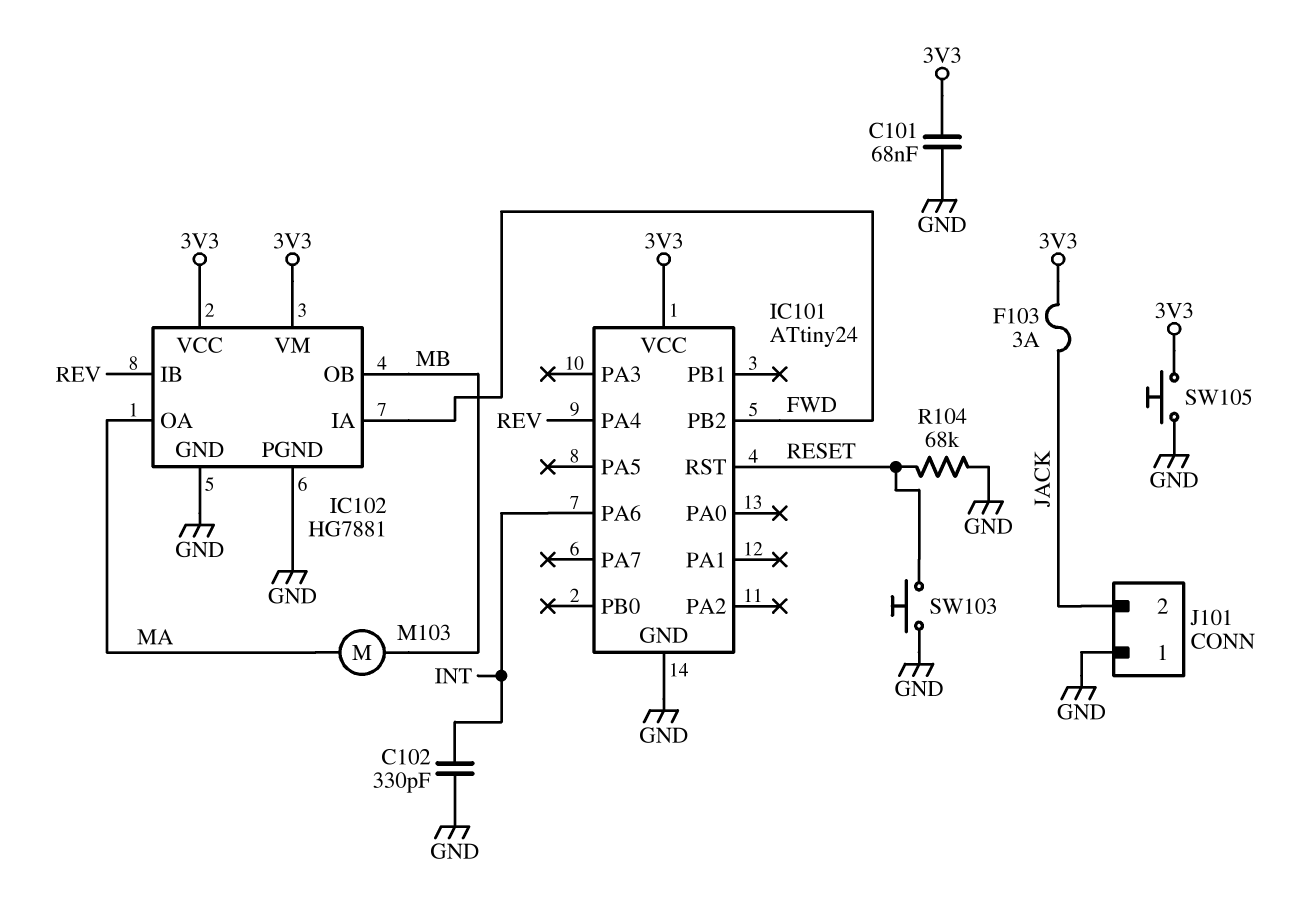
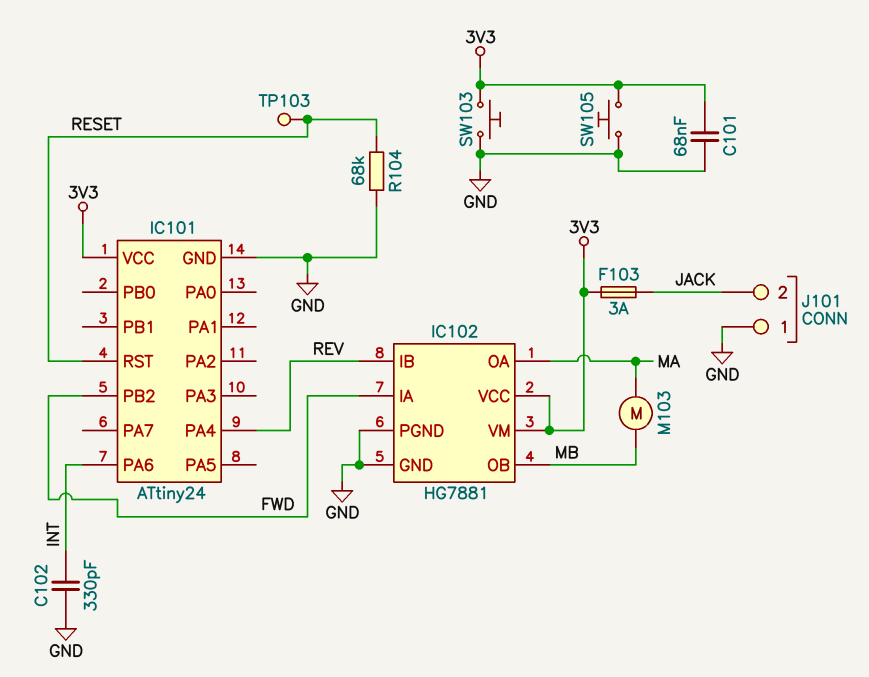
SW103: button (GND, RESET) -> button (3V3, GND)
TP103: none -> test point (RESET)

